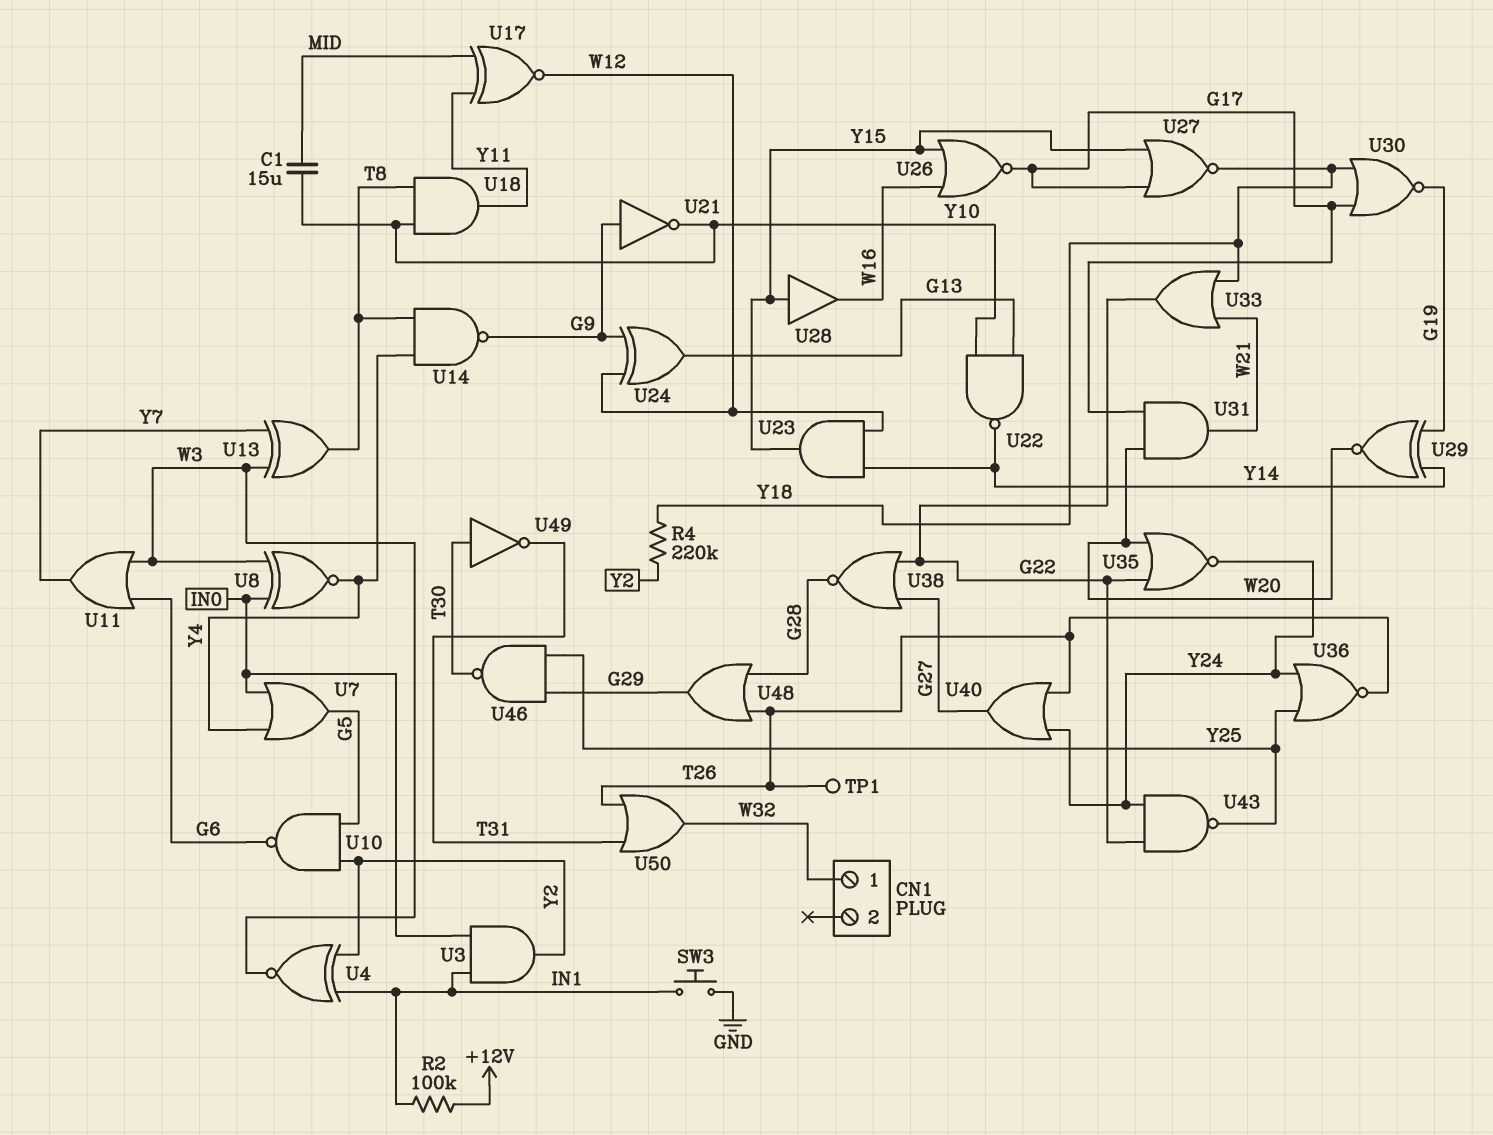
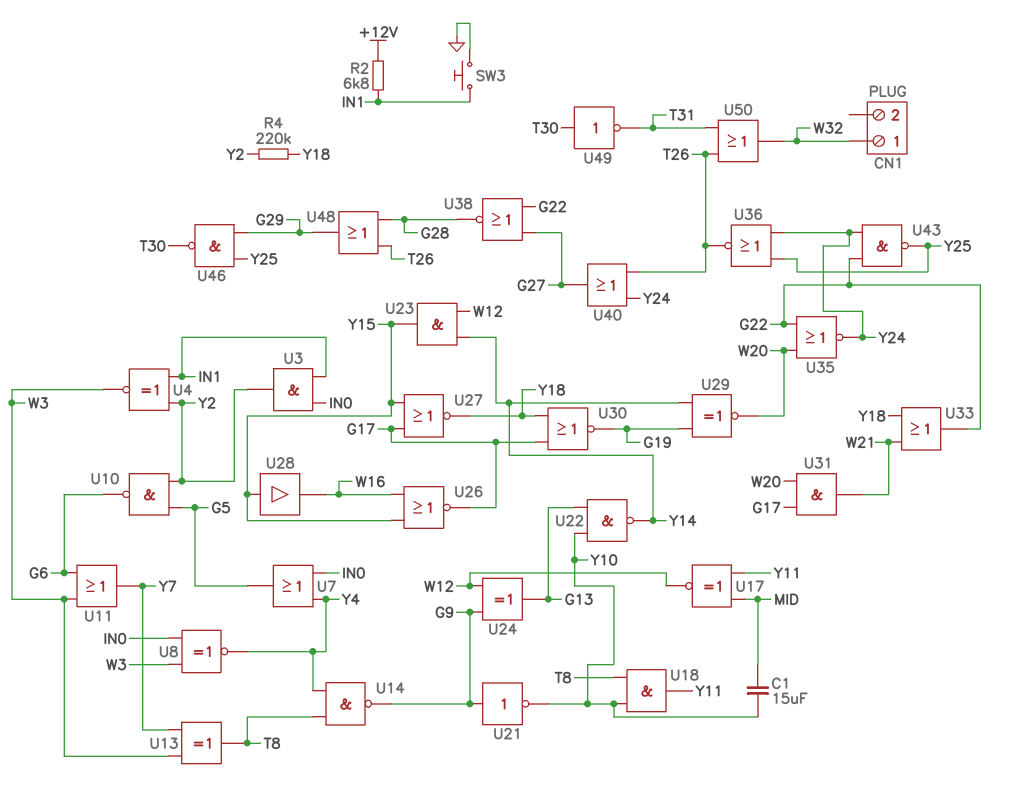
R2: 100k (+12V, IN1) -> 6.8k (+12V, IN1)
TP1: test point (T26) -> none

